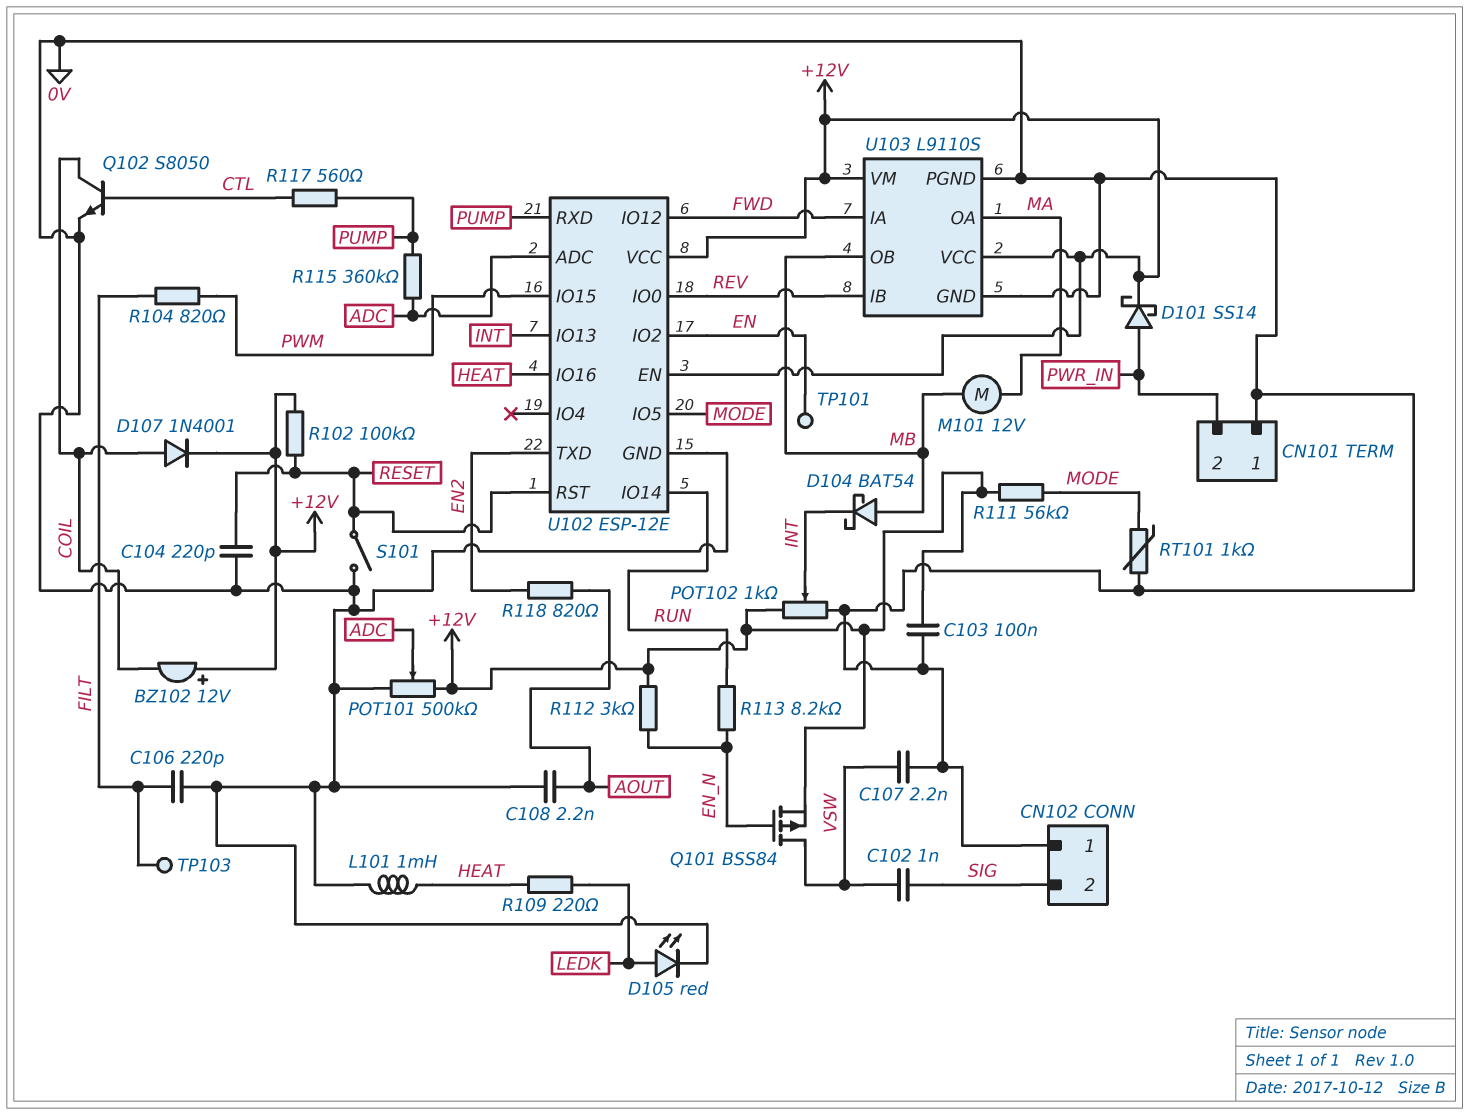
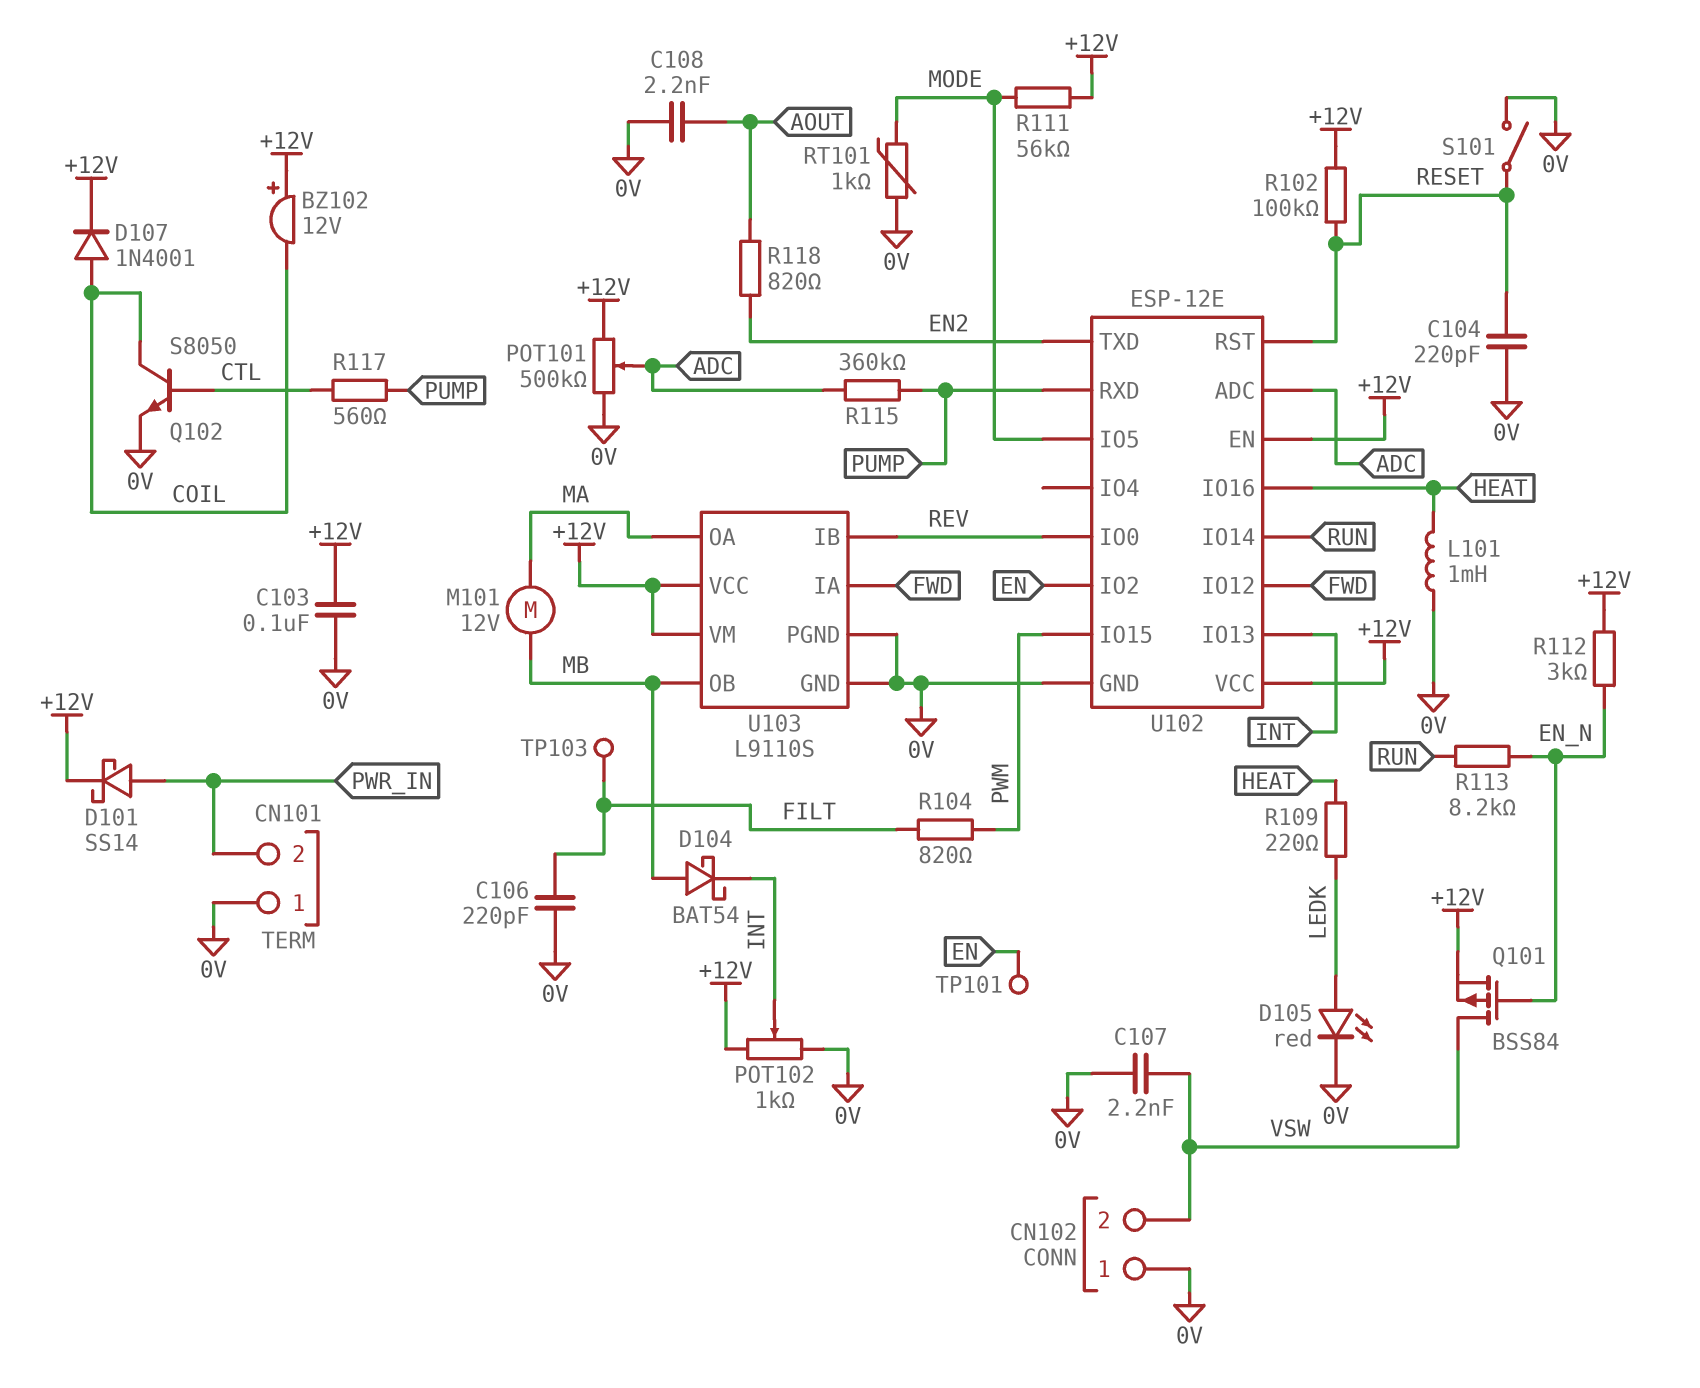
C102: 1nF (SIG, VSW) -> none
CN102 pin 2: SIG -> VSW

